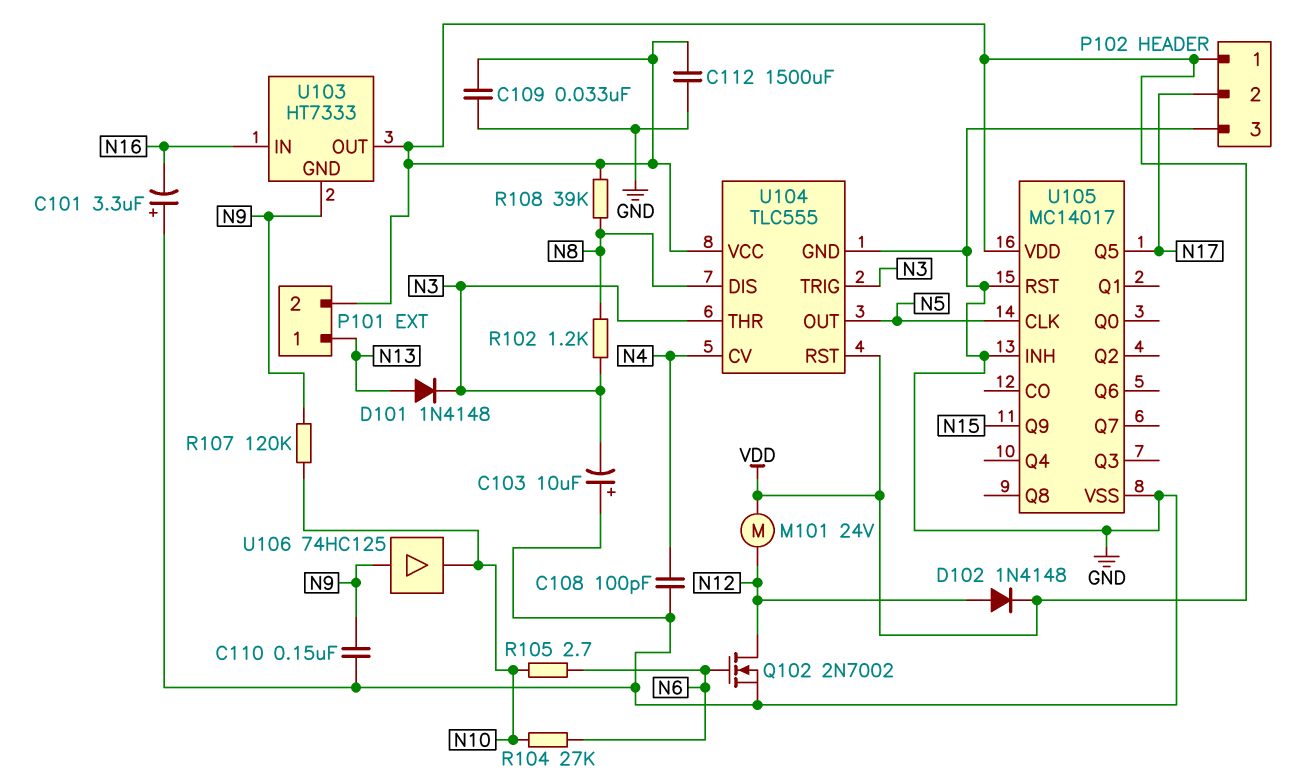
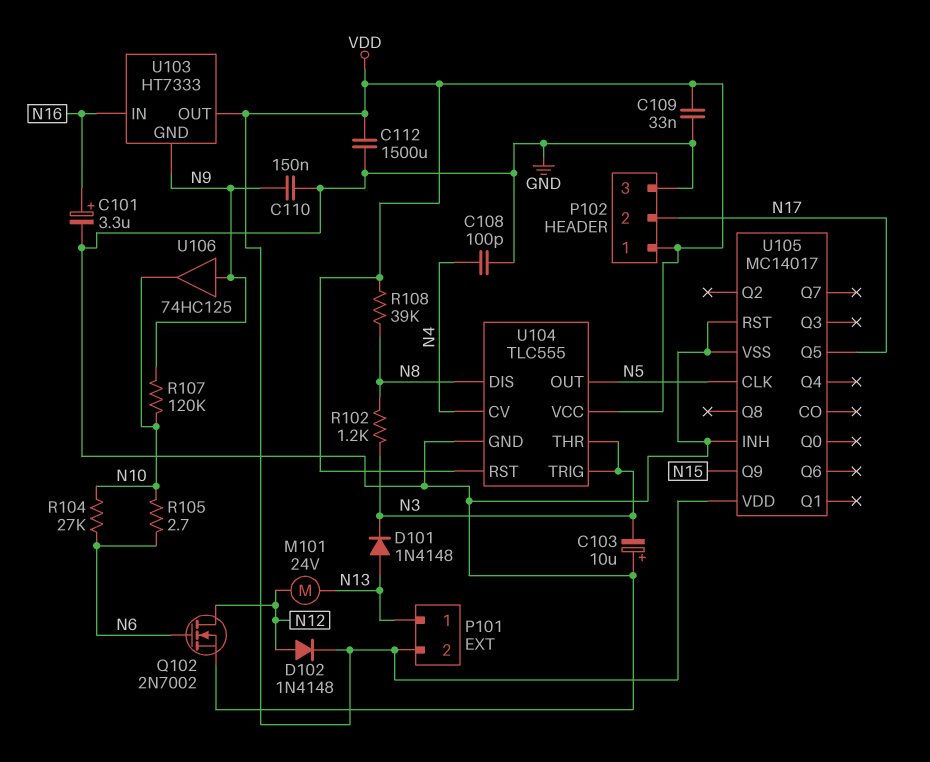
C101: 3.3uF (plus GND, minus N16) -> 3.3uF (plus N16, minus GND)
M101: motor 24V (N12, VDD) -> motor 24V (N12, N13)

